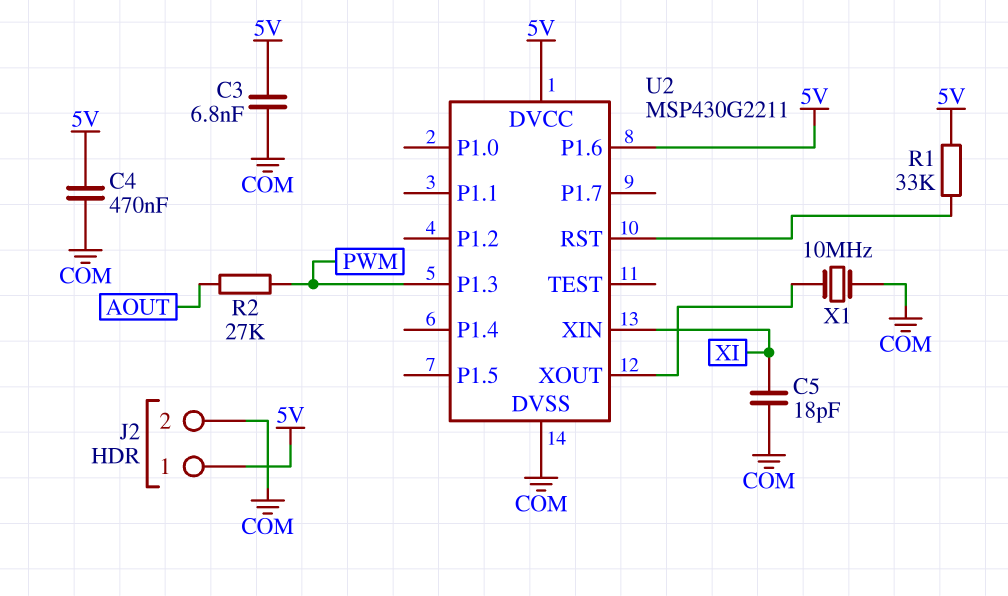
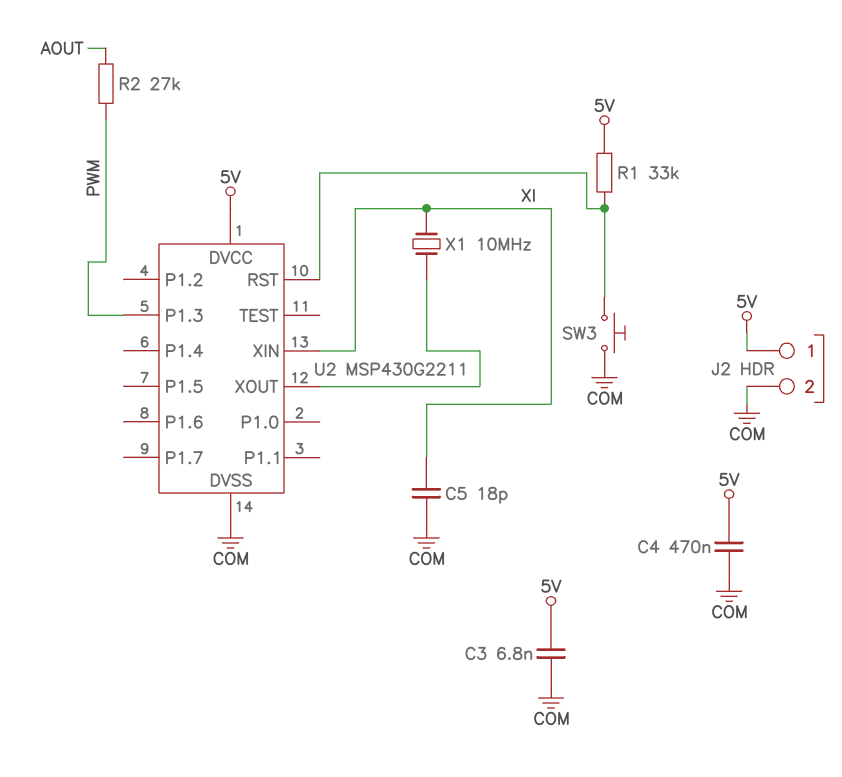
SW3: none -> button (COM, U2/RST)
U2 pin P1.6: 5V -> none
X1: 10MHz (COM, U2/XOUT) -> 10MHz (U2/XOUT, XI)

